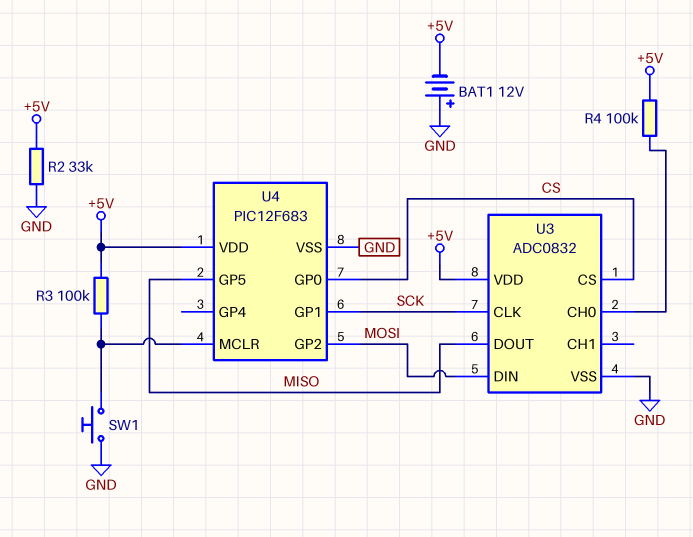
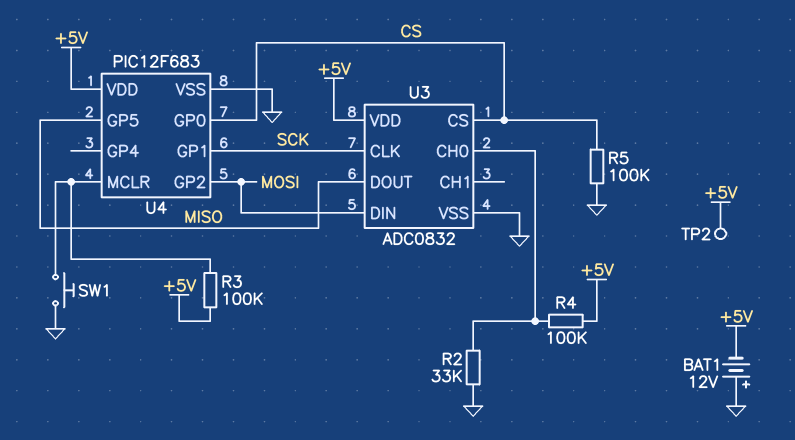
R2: 33k (+5V, GND) -> 33k (GND, U3/CH0)
R5: none -> 100k (CS, GND)
TP2: none -> test point (+5V)

